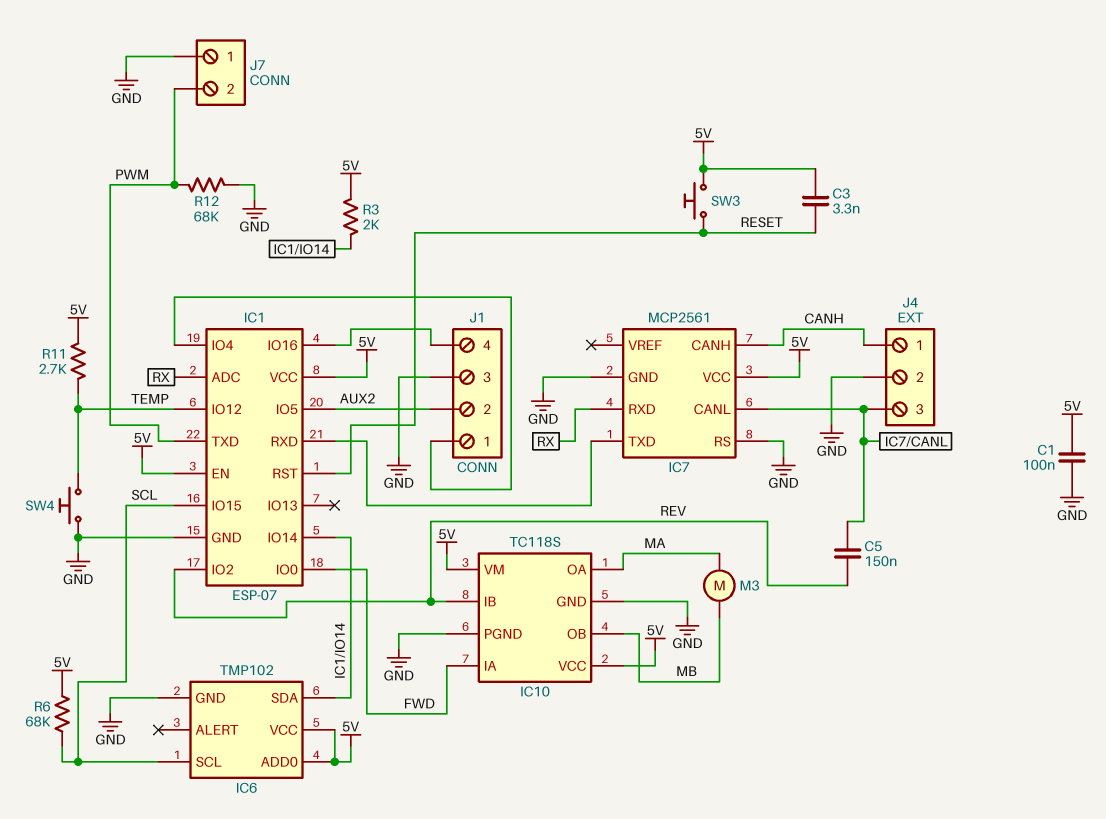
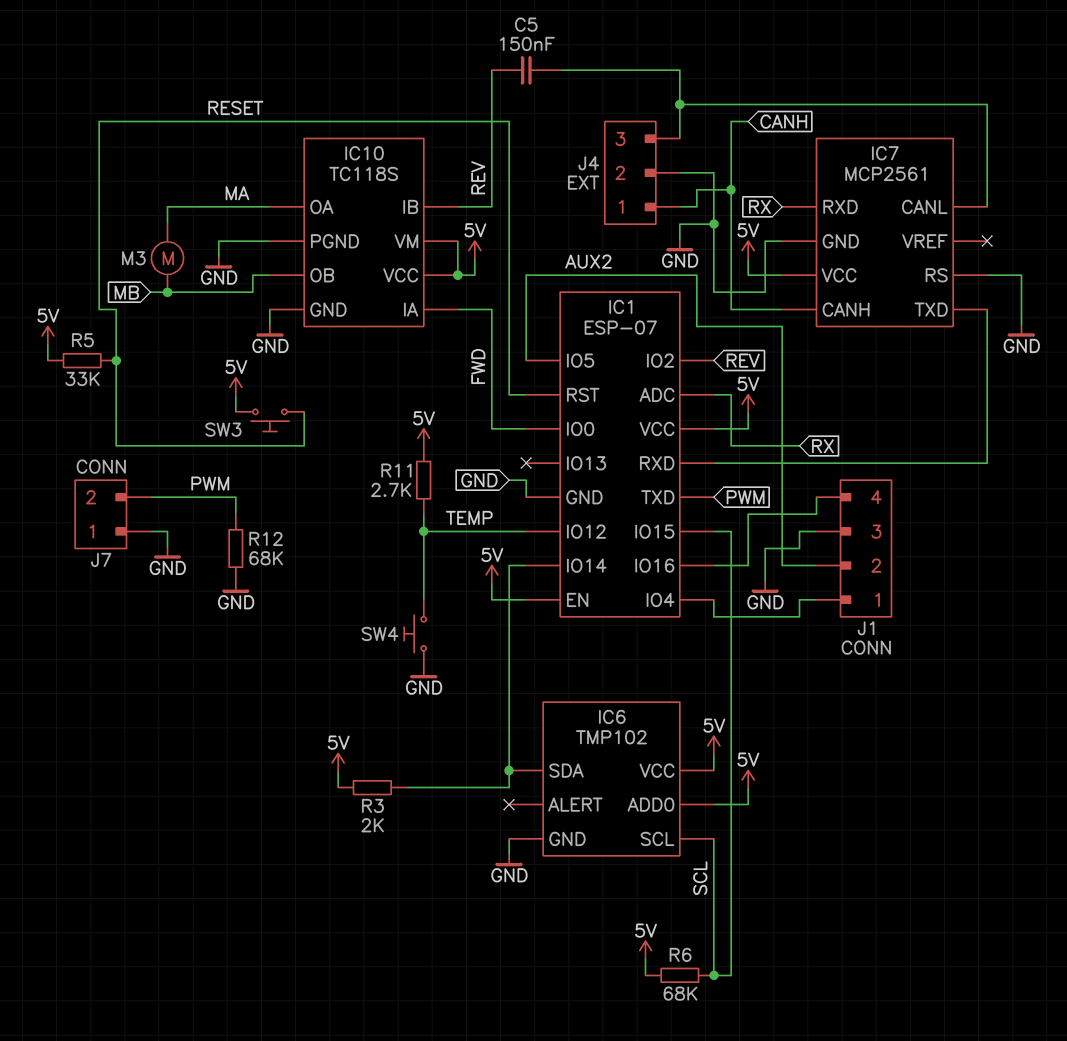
C1: 100nF (5V, GND) -> none
C3: 3.3nF (5V, RESET) -> none
R5: none -> 33k (5V, RESET)

